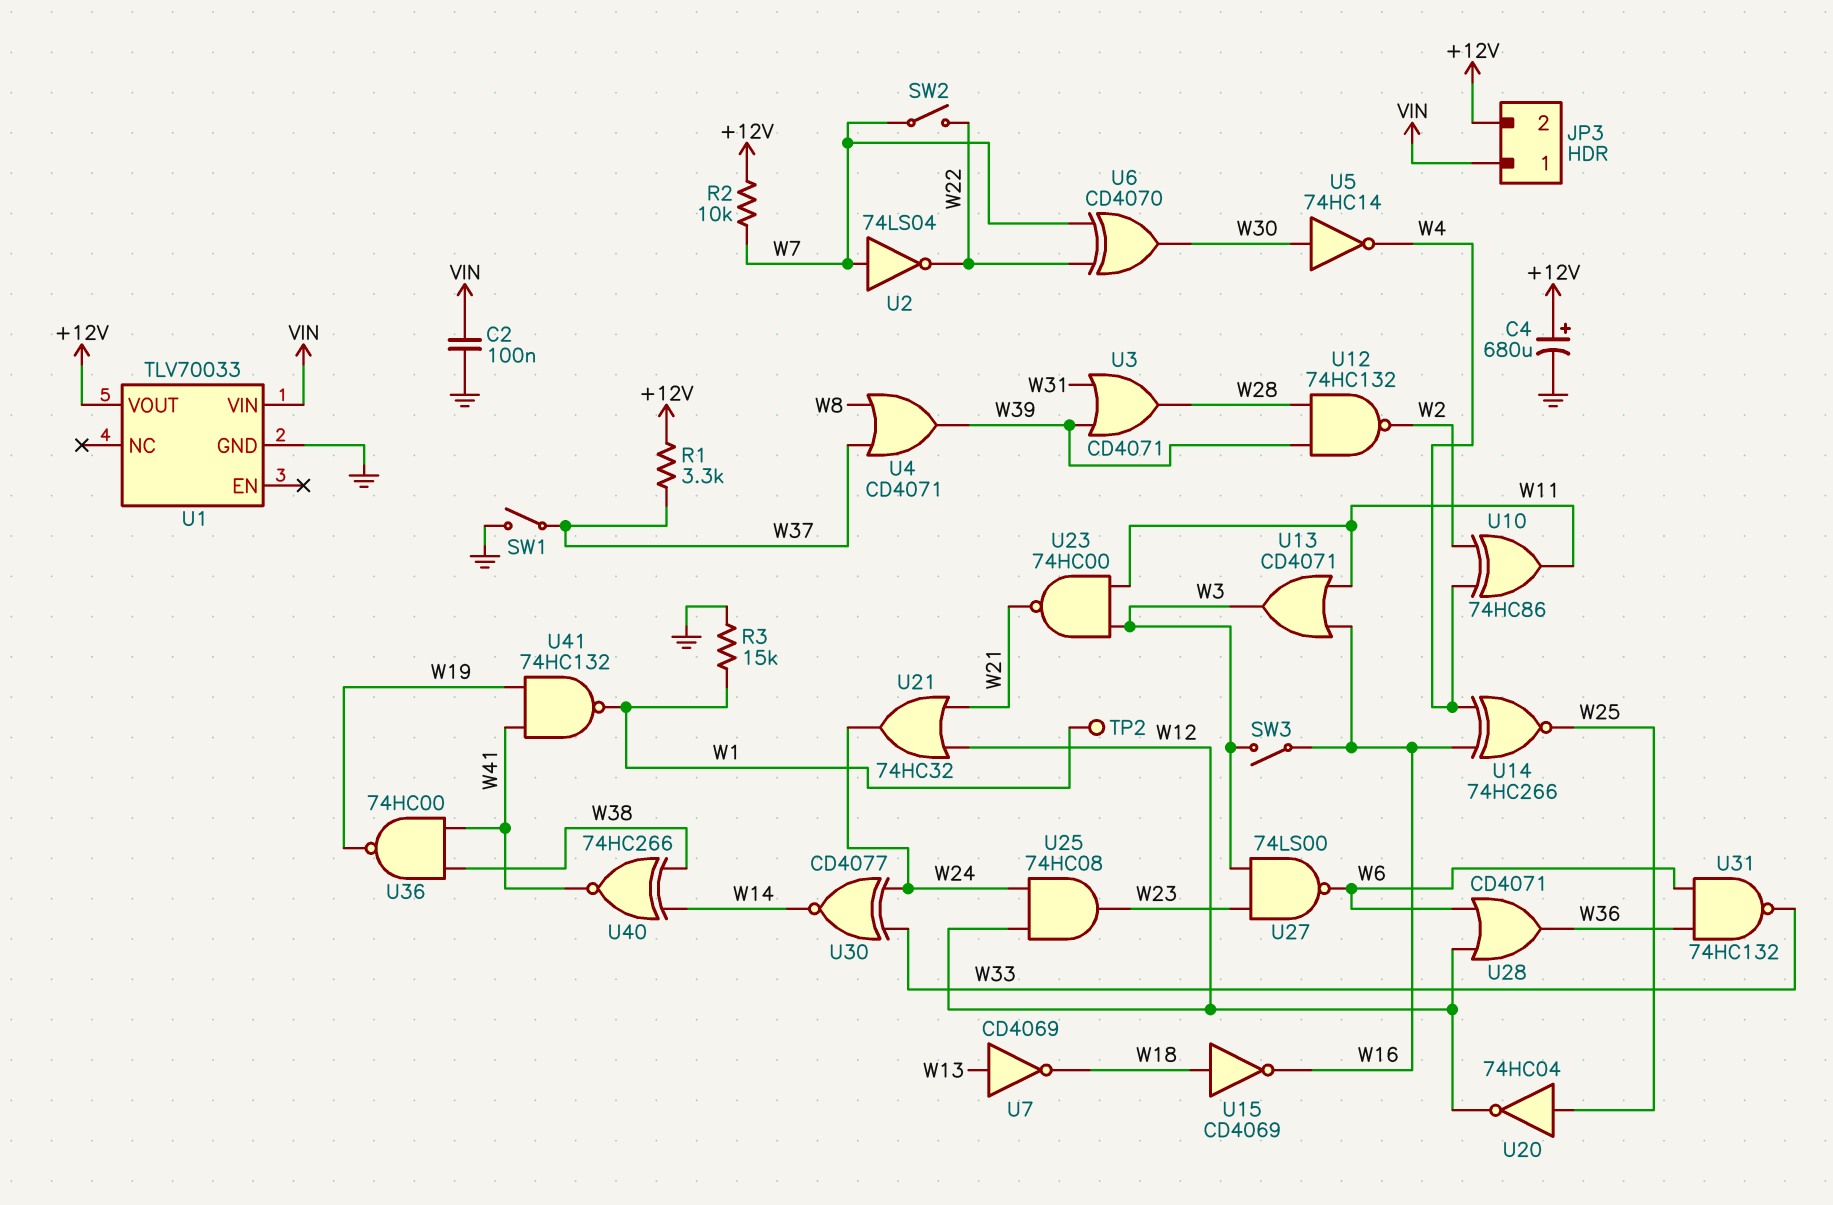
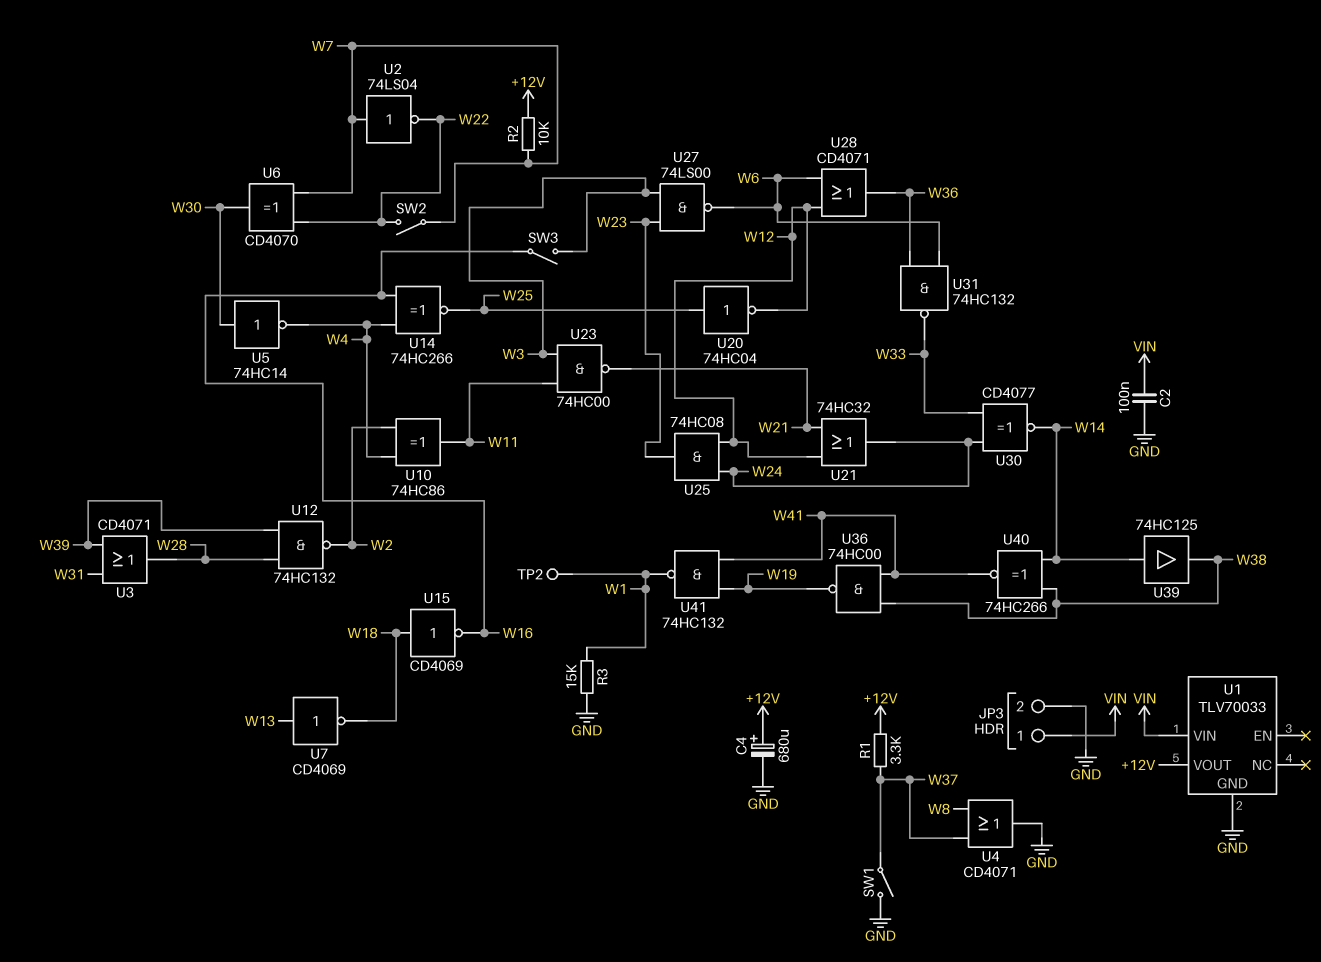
JP3 pin 2: +12V -> GND
U4: OR CD4071 (in W8, in W37, out W39) -> OR CD4071 (in W8, in W37, out GND)
U13: OR CD4071 (in W11, in W16, out W3) -> none
U39: none -> buffer 74HC125 (in W14, out W38)

